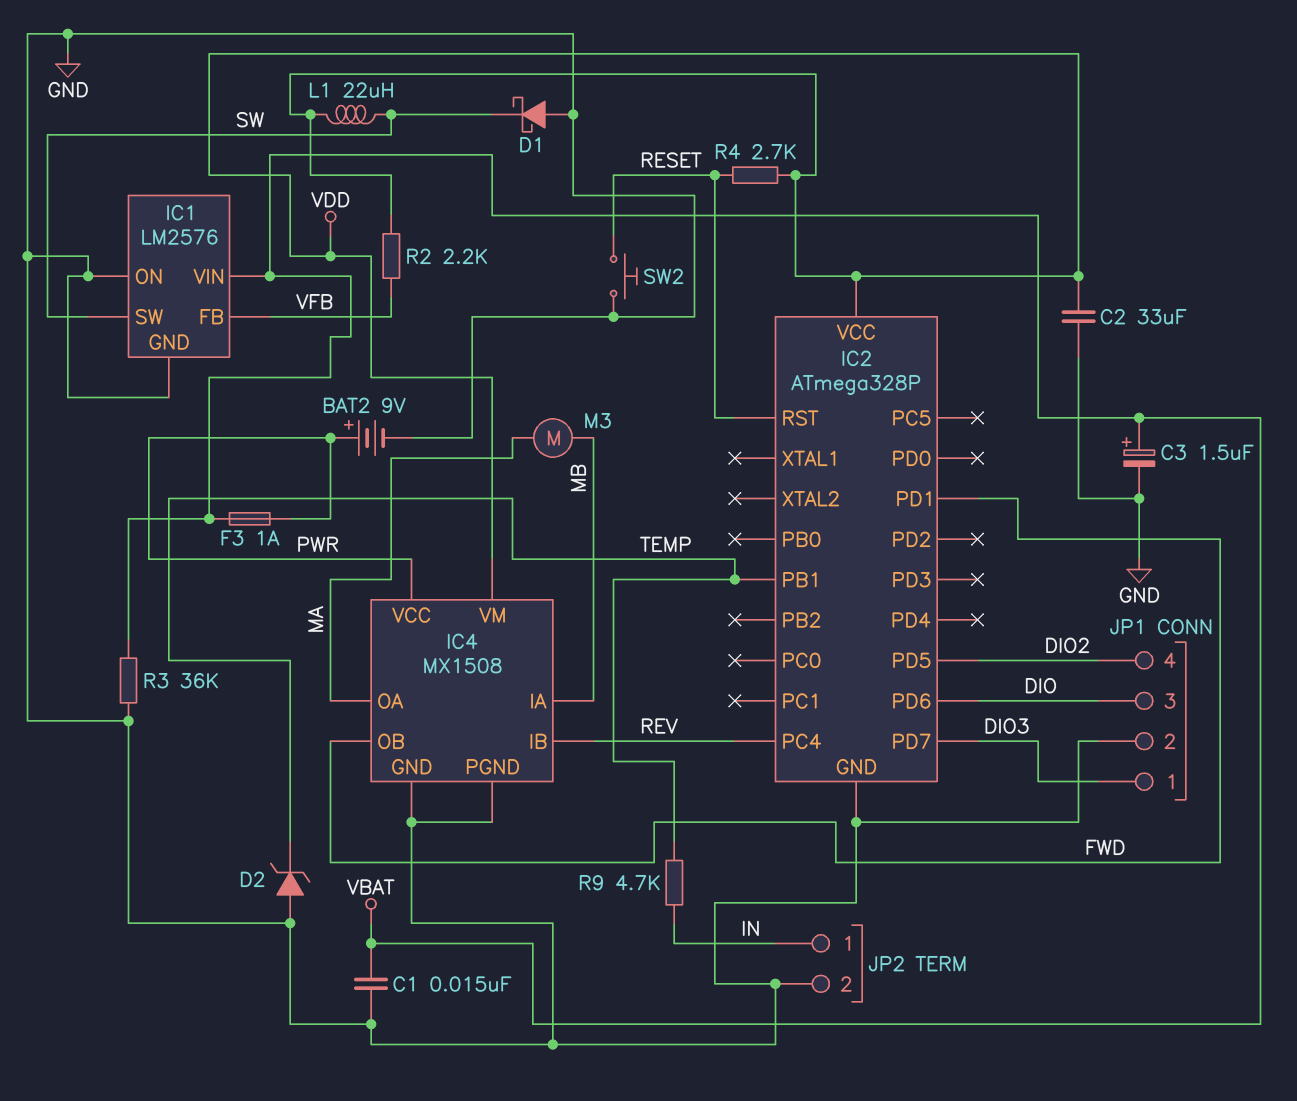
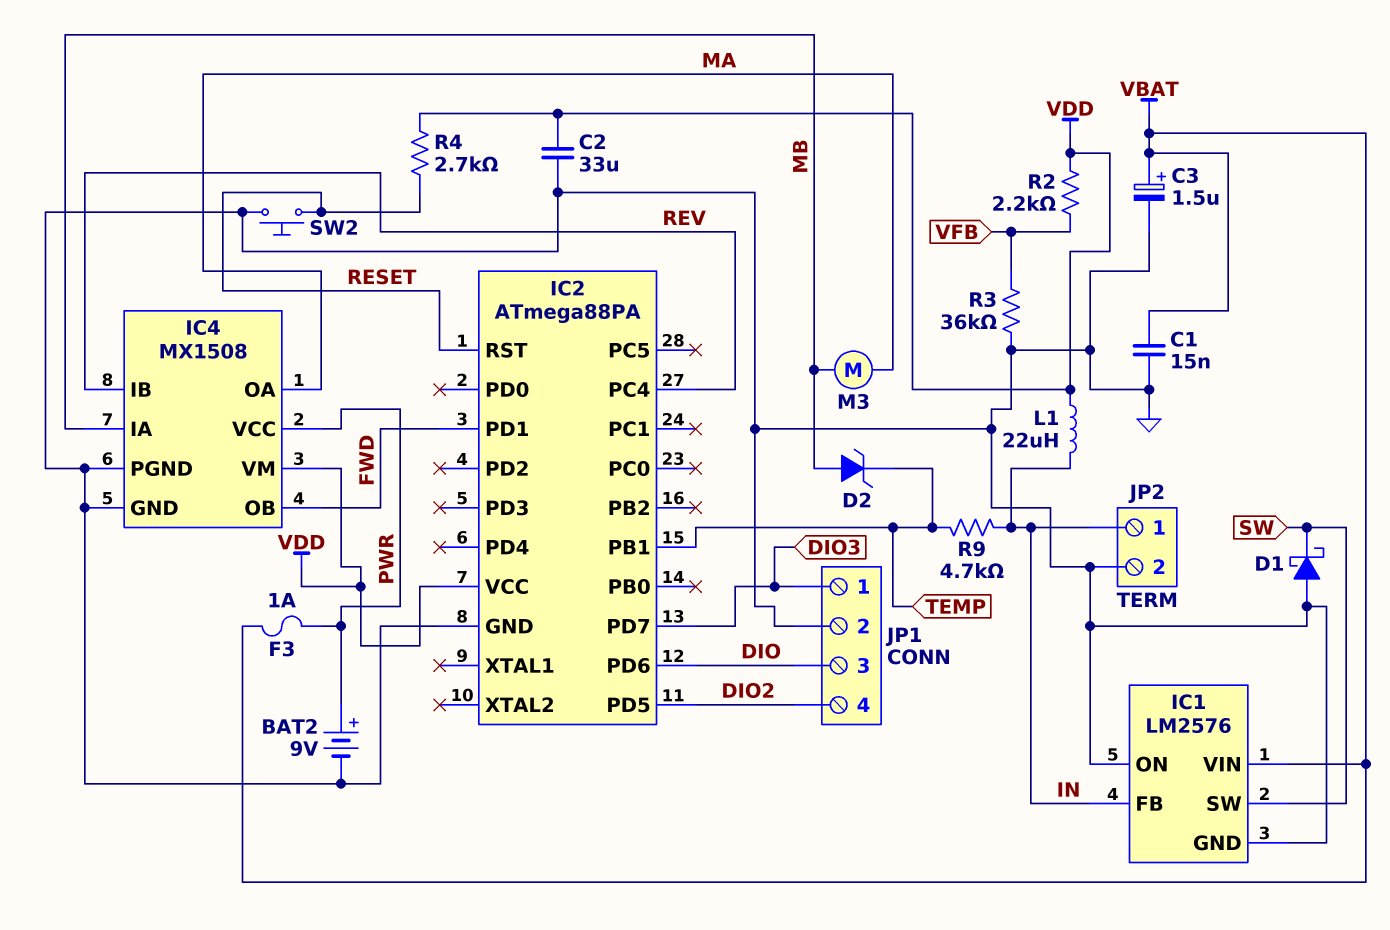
D2: zener (A GND, K TEMP) -> zener (A MB, K TEMP)
IC1 pin FB: VFB -> IN
IC2: ATmega328P -> ATmega88PA
L1: 22uH (SW, VDD) -> 22uH (IN, VDD)
R3: 36k (GND, VBAT) -> 36k (GND, VFB)

